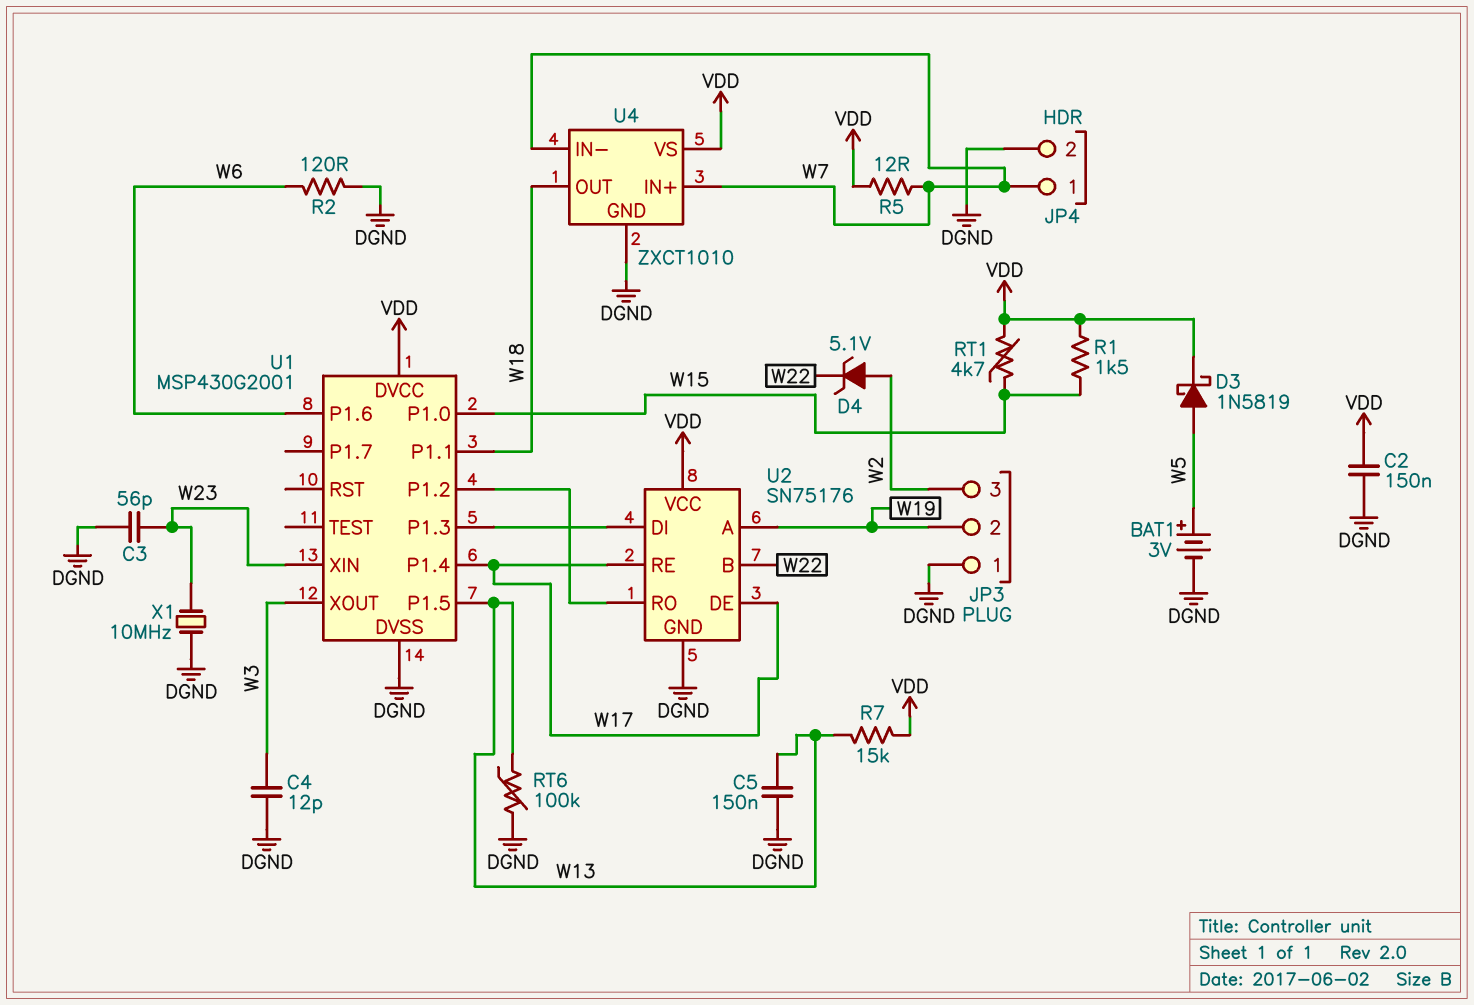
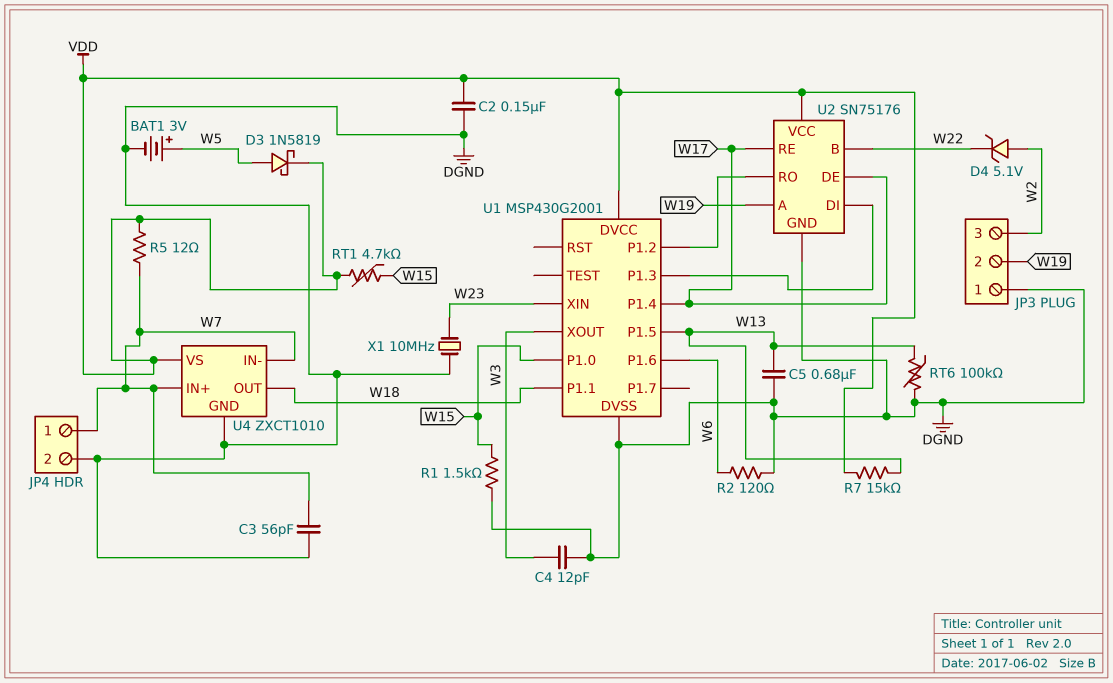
C3: 56pF (DGND, W23) -> 56pF (DGND, W7)
C5: 150nF (DGND, W13) -> 680nF (DGND, W13)
R1: 1.5k (VDD, W15) -> 1.5k (DGND, W15)

